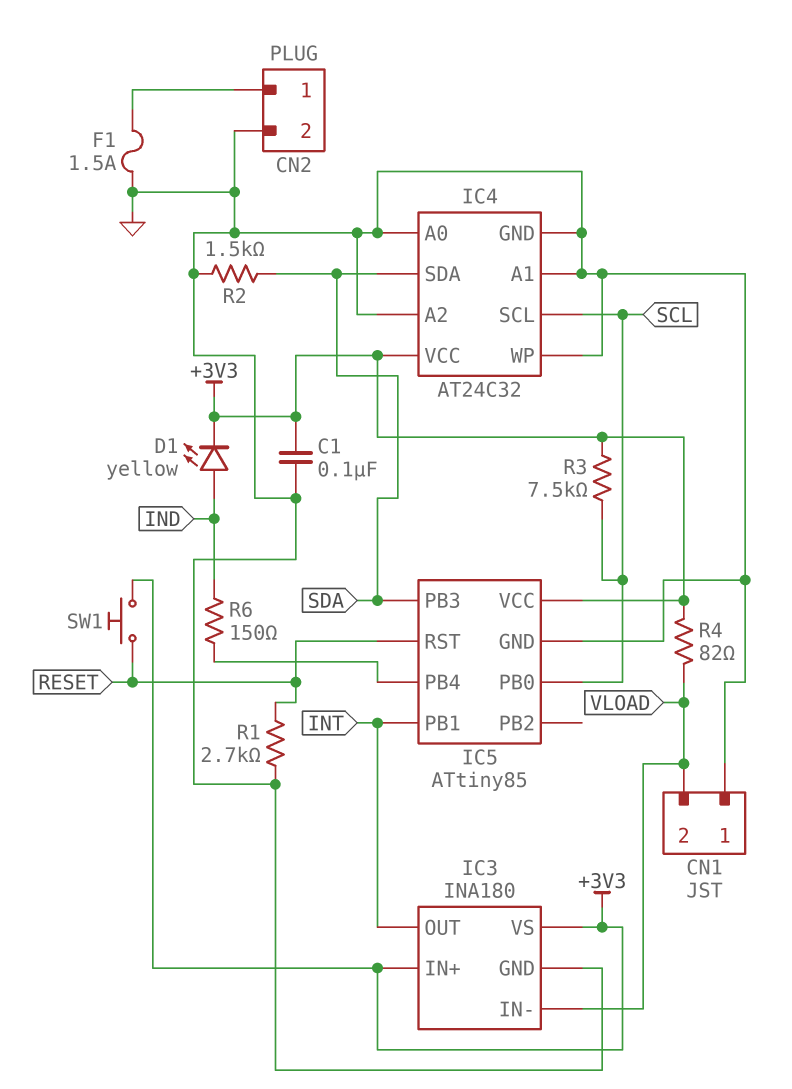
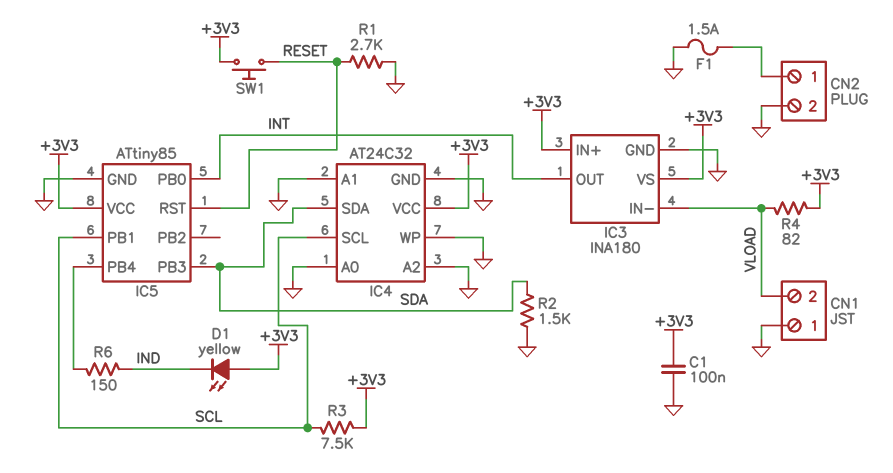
D1: LED yellow (A IND, K +3V3) -> LED yellow (A +3V3, K IND)
IC5 pin PB0: SCL -> INT
IC5 pin PB1: INT -> SCL

